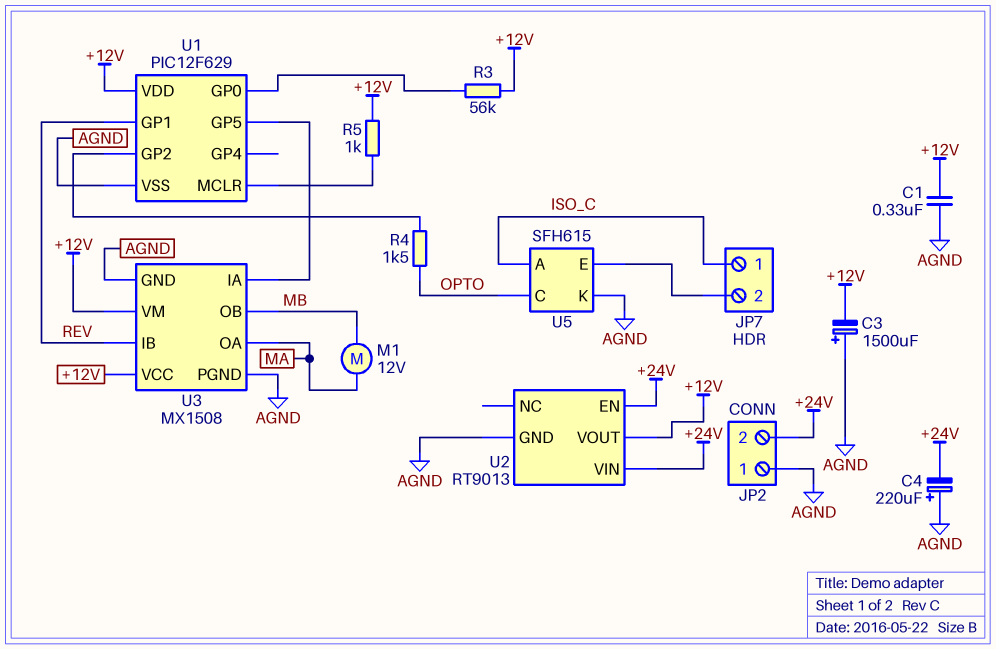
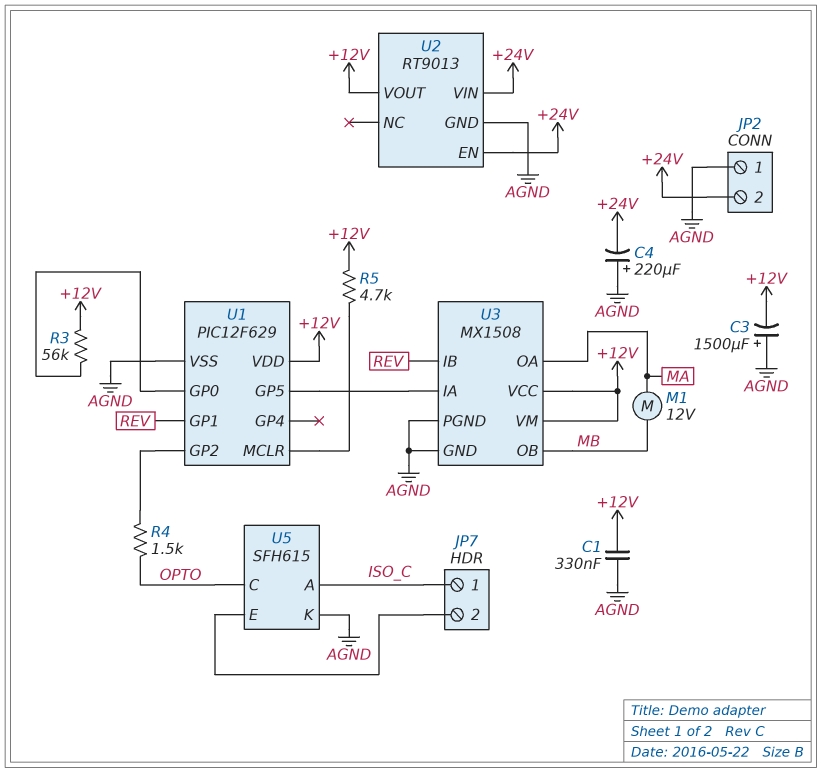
R5: 1k (+12V, U1/MCLR) -> 4.7k (+12V, U1/MCLR)

